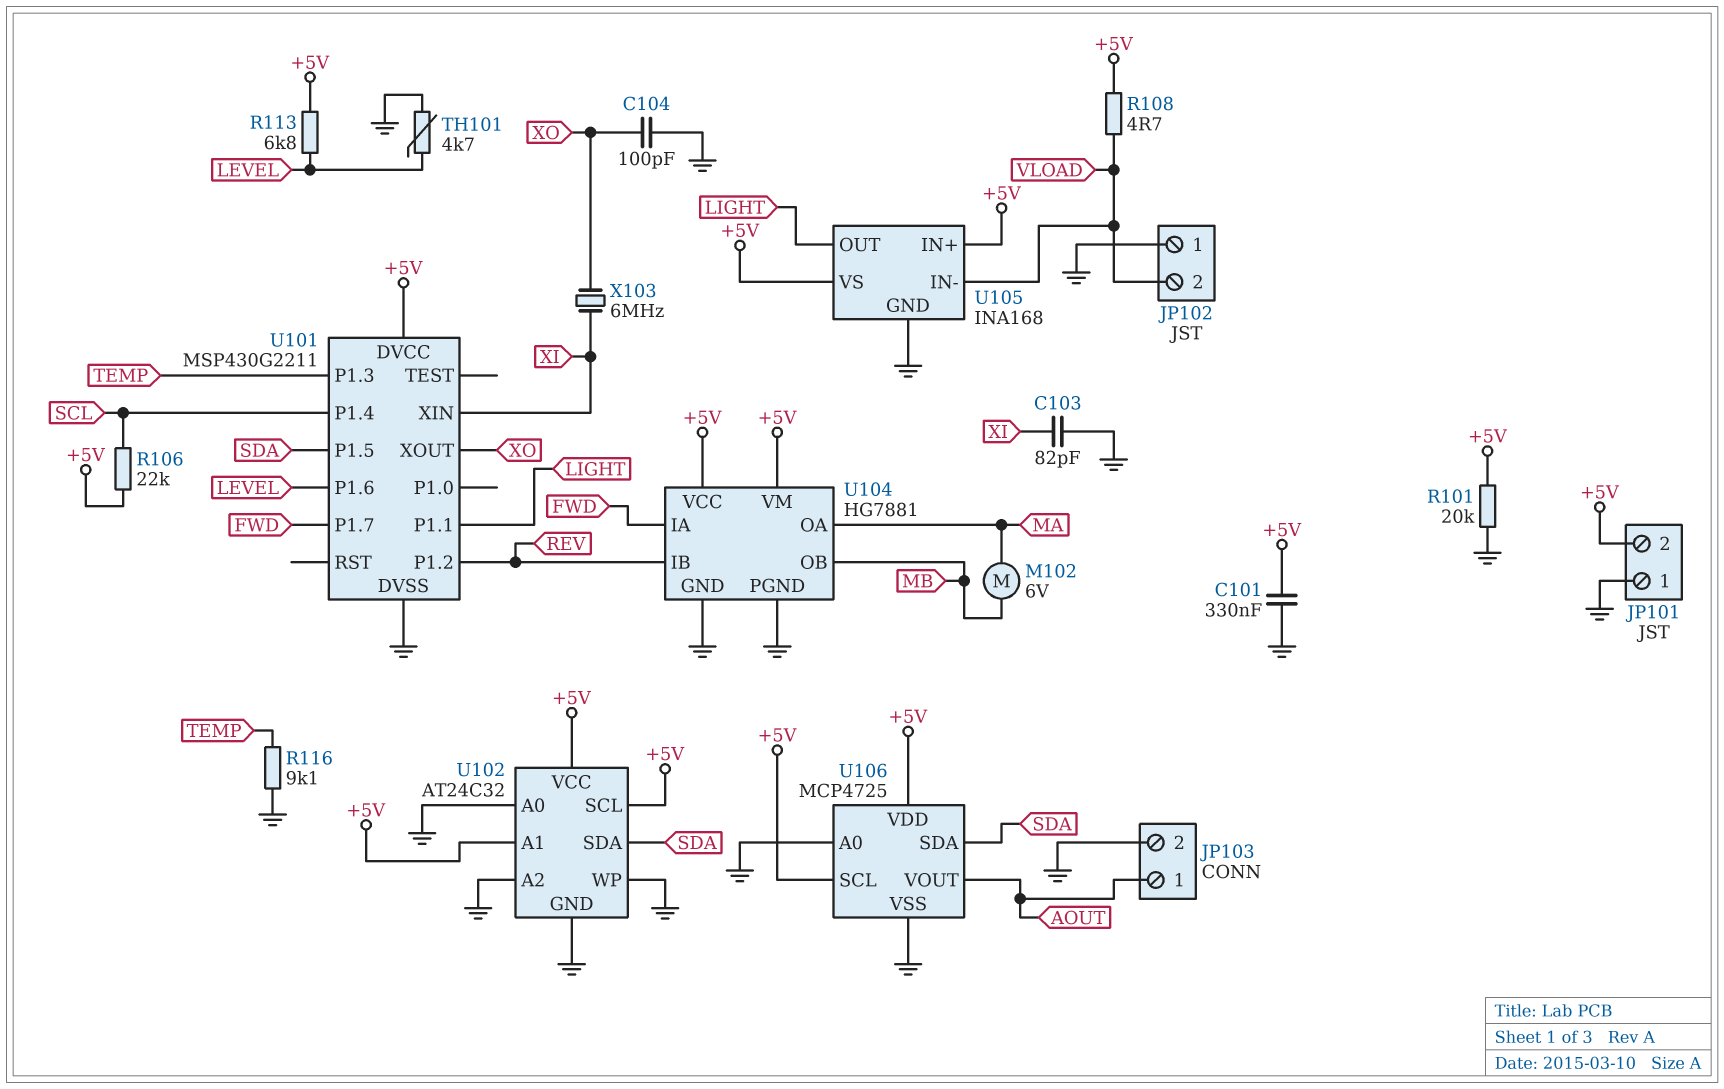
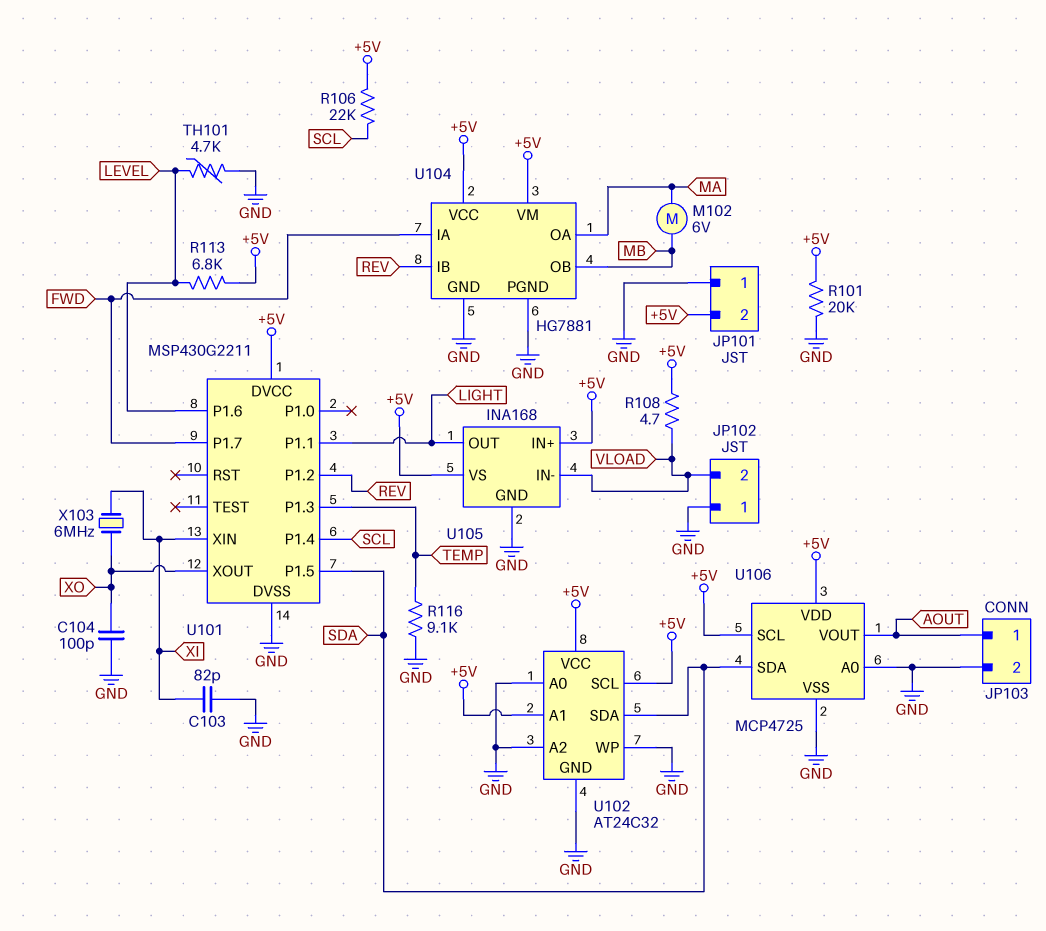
C101: 330nF (+5V, GND) -> none

